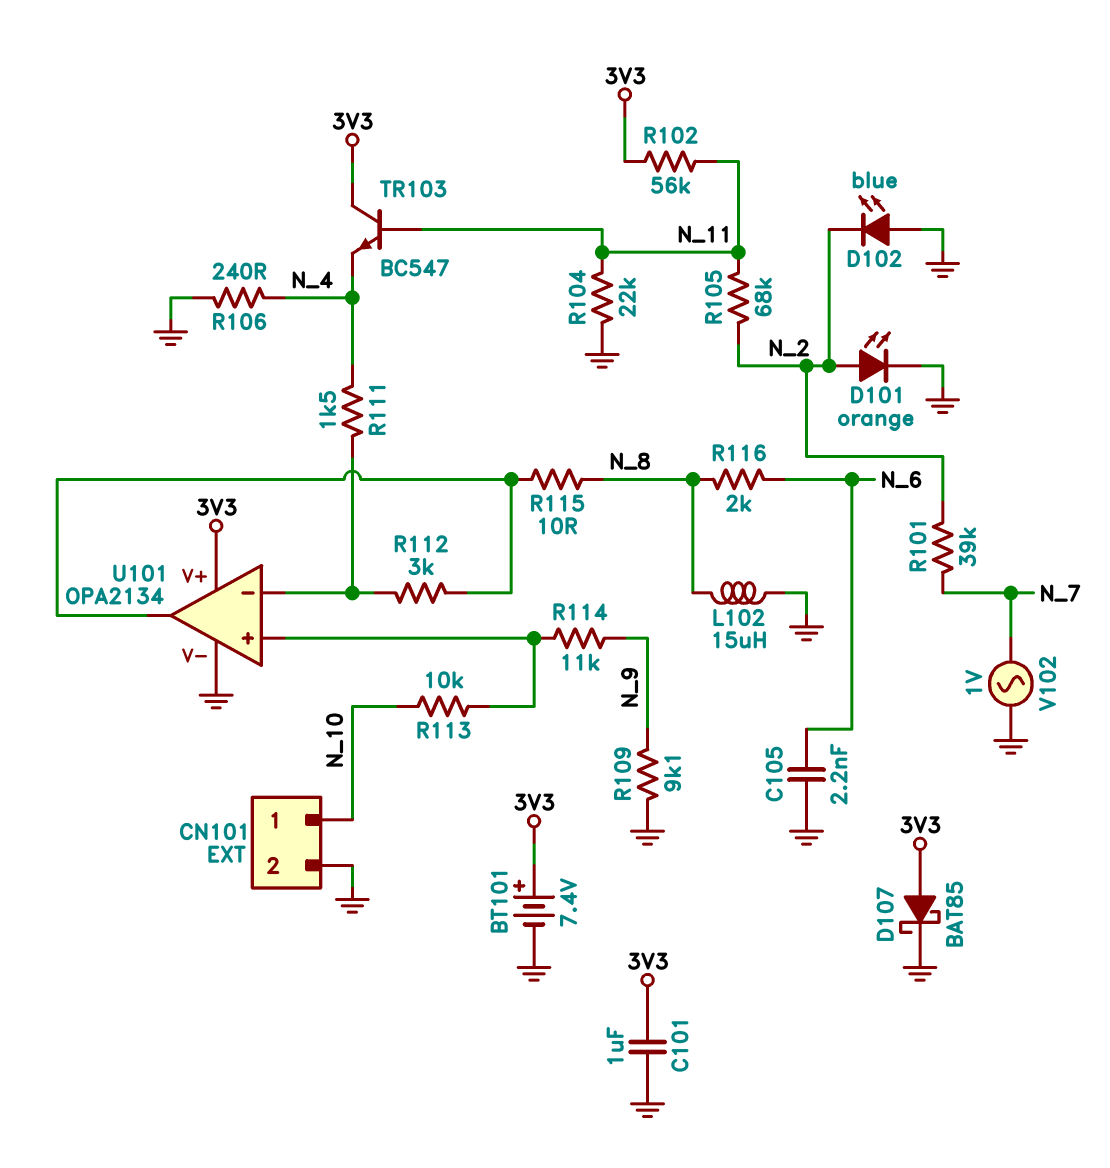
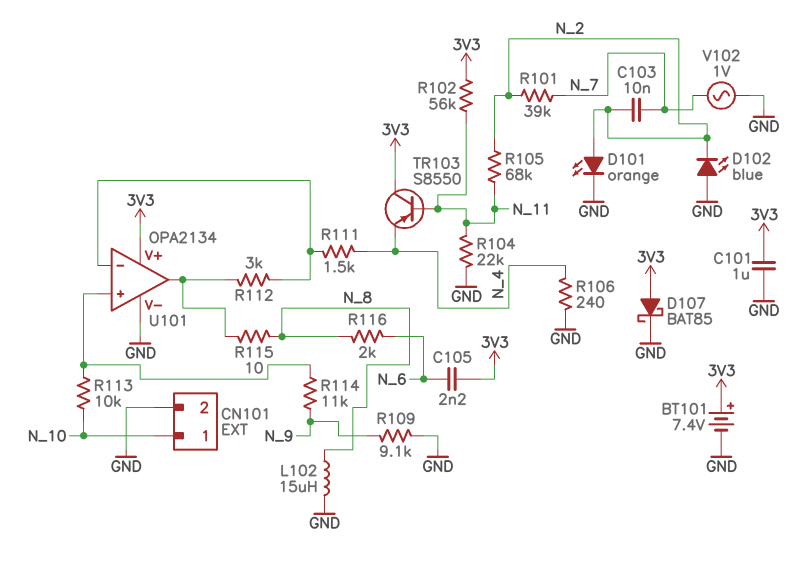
C103: none -> 10nF (N_2, N_7)
C105: 2.2nF (GND, N_6) -> 2.2nF (3V3, N_6)
TR103: NPN BC547 (B N_11, C 3V3, E N_4) -> PNP S8550 (B N_11, C 3V3, E N_4)

